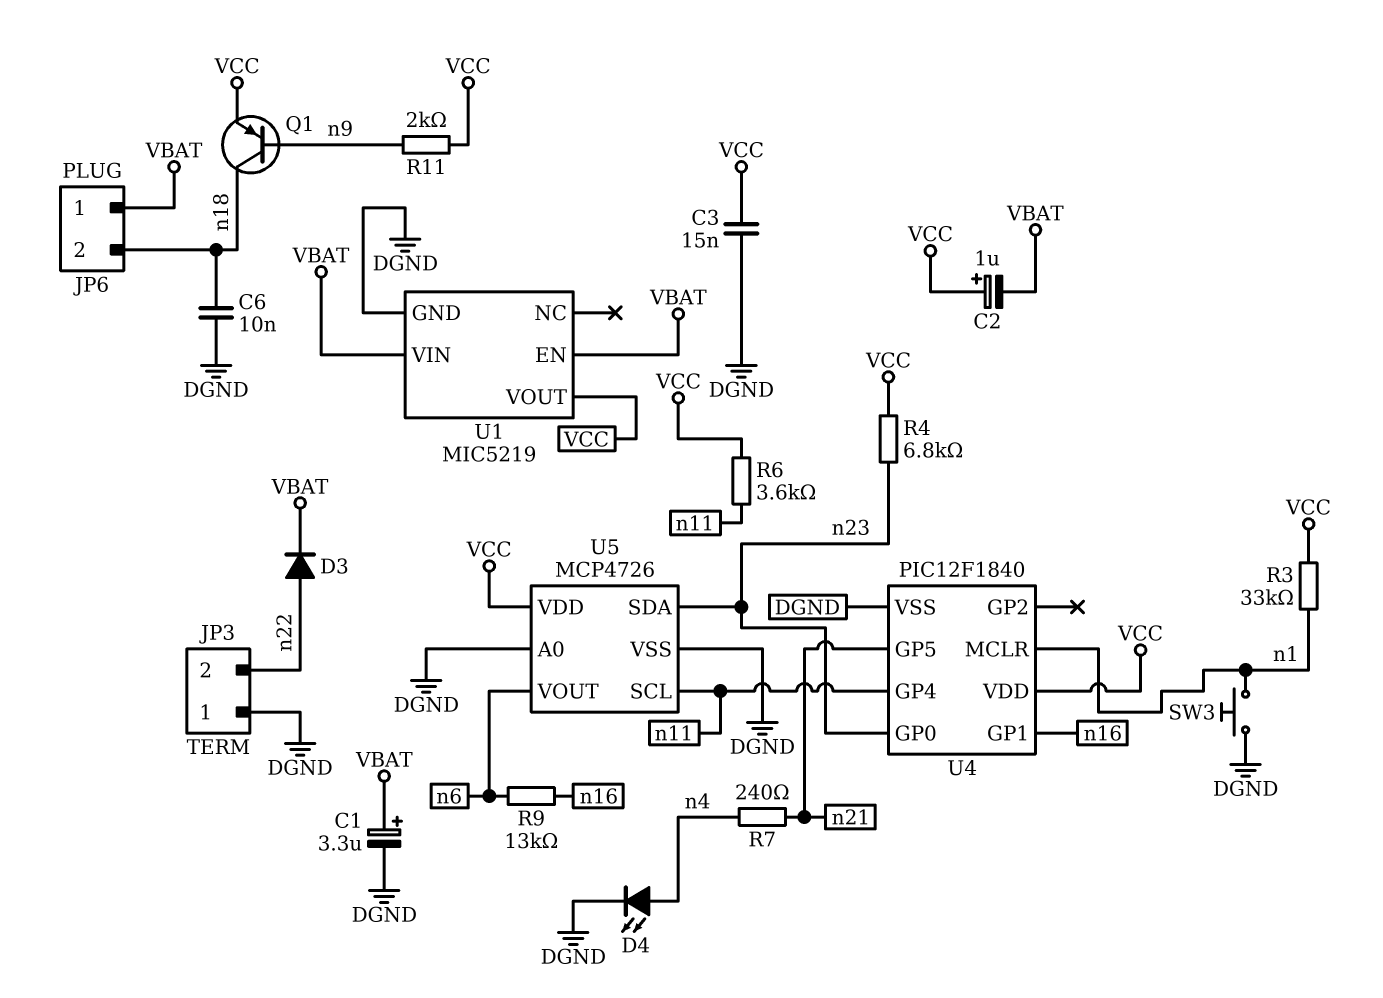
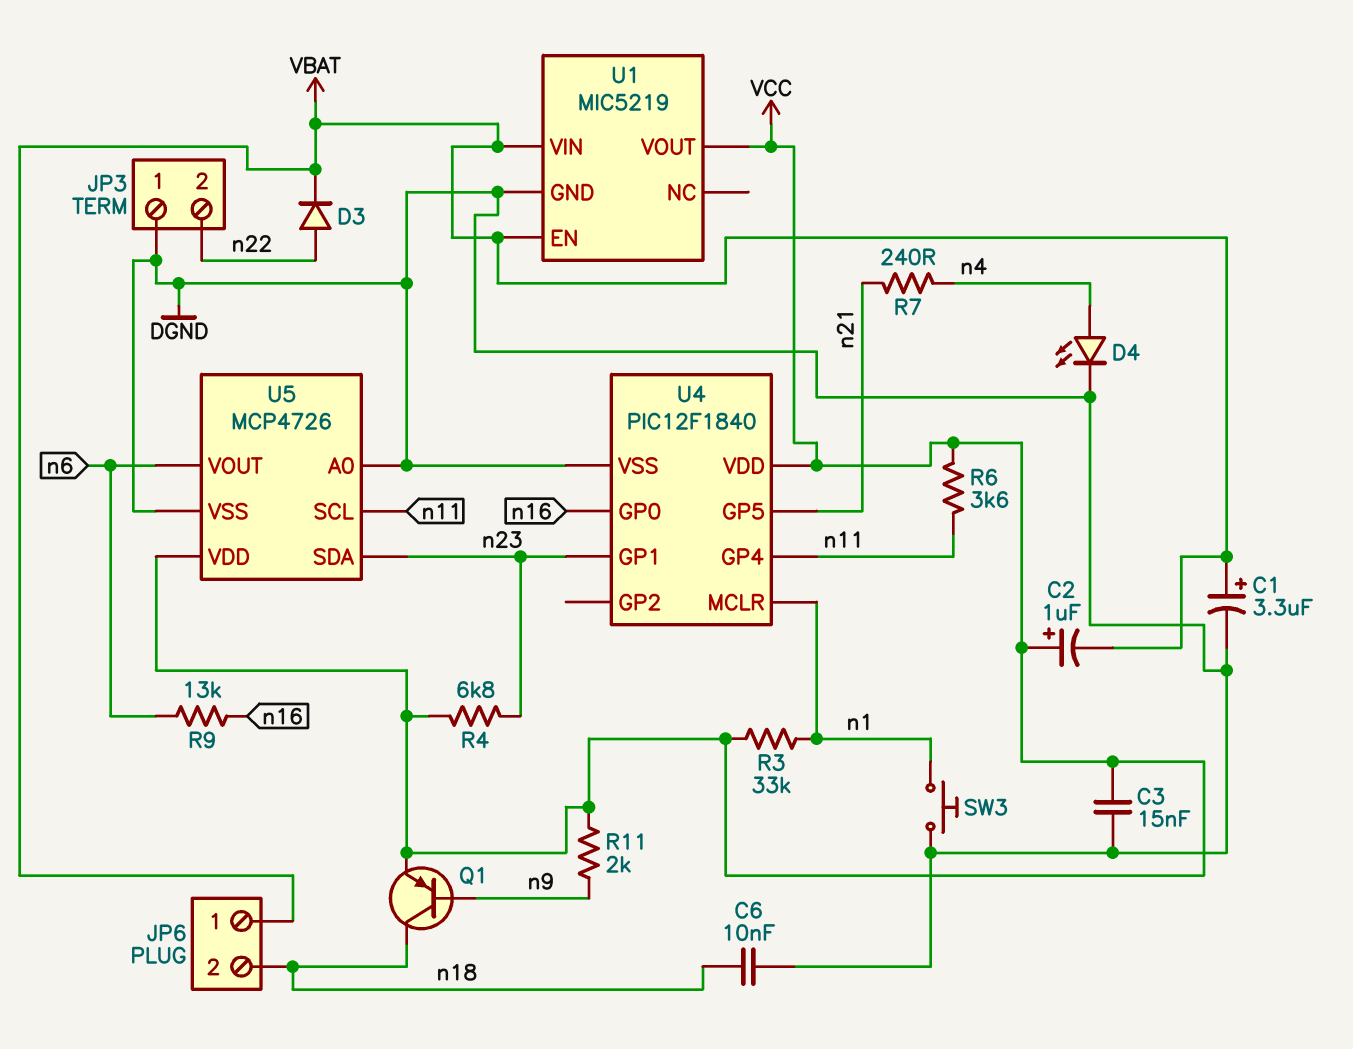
U4 pin GP0: n23 -> n16
U4 pin GP1: n16 -> n23

